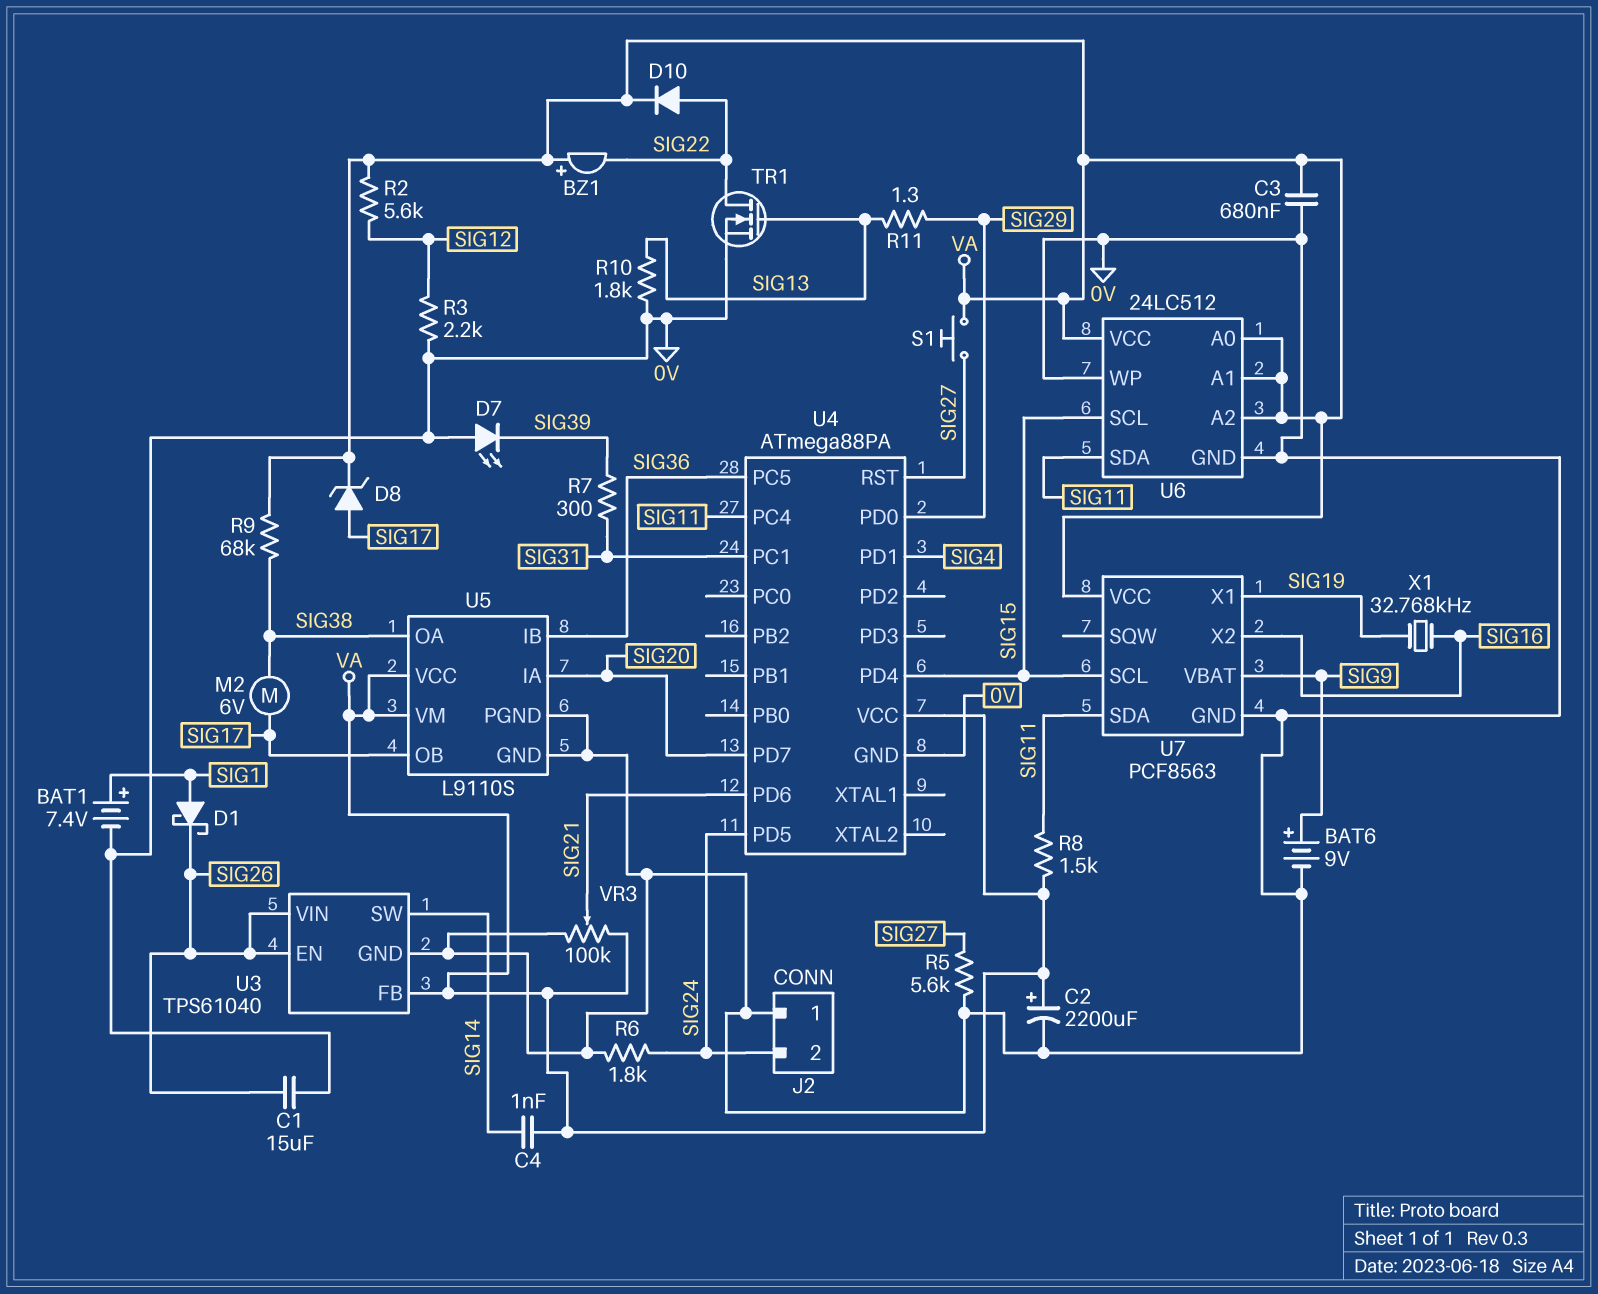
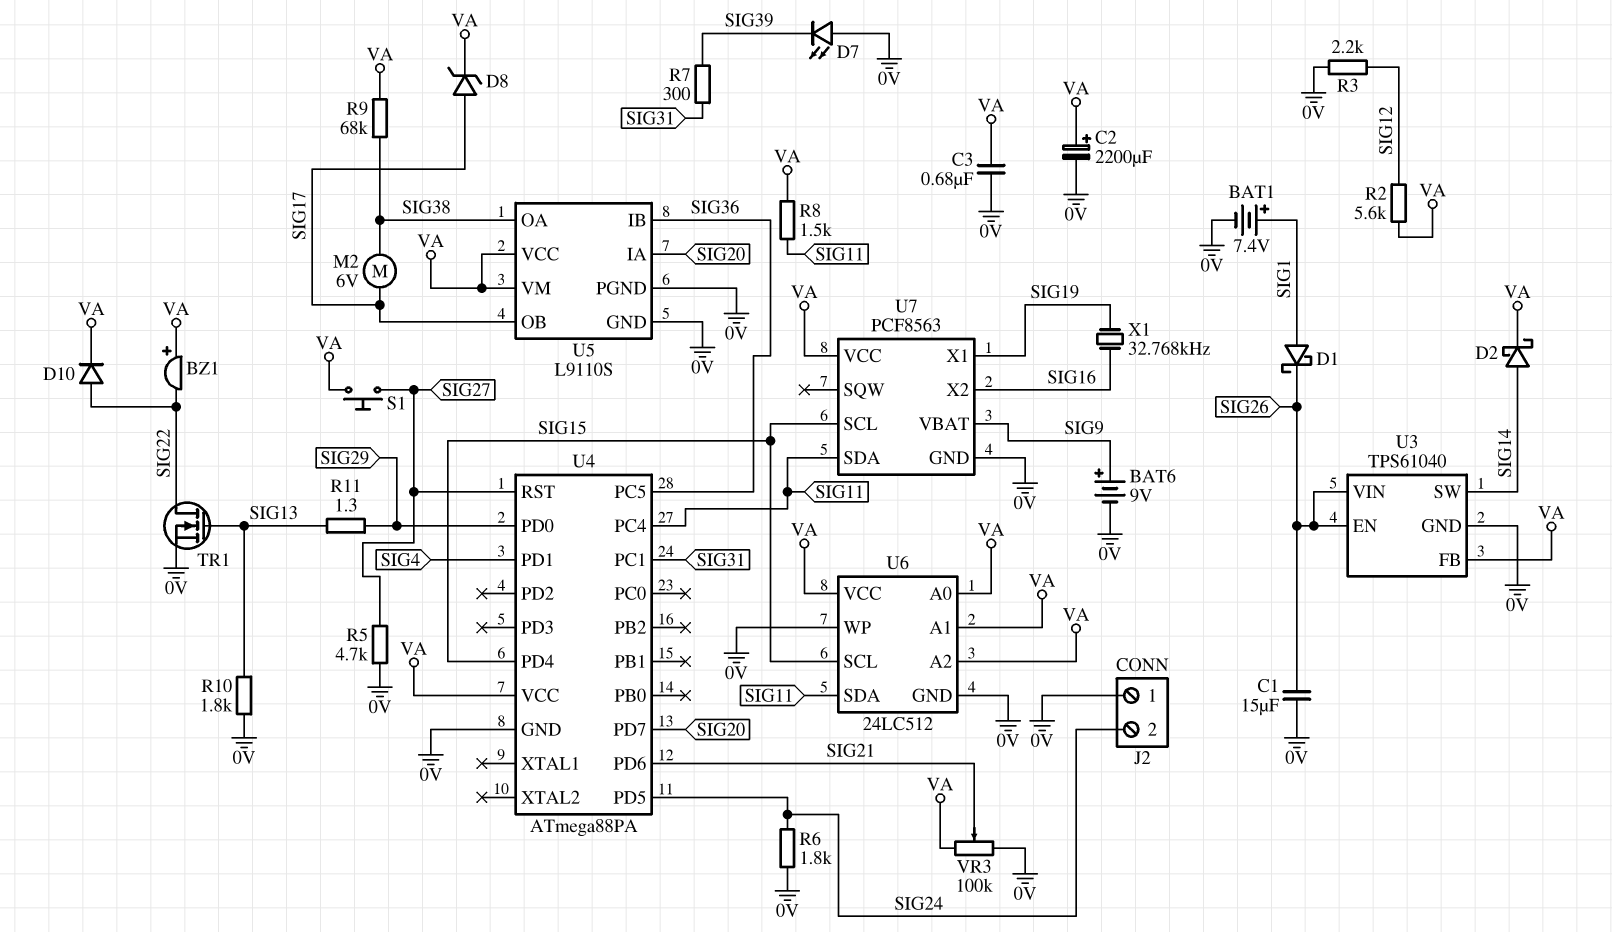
C4: 1nF (SIG14, VA) -> none
D2: none -> schottky (A SIG14, K VA)
R5: 5.6k (0V, SIG27) -> 4.7k (0V, SIG27)

